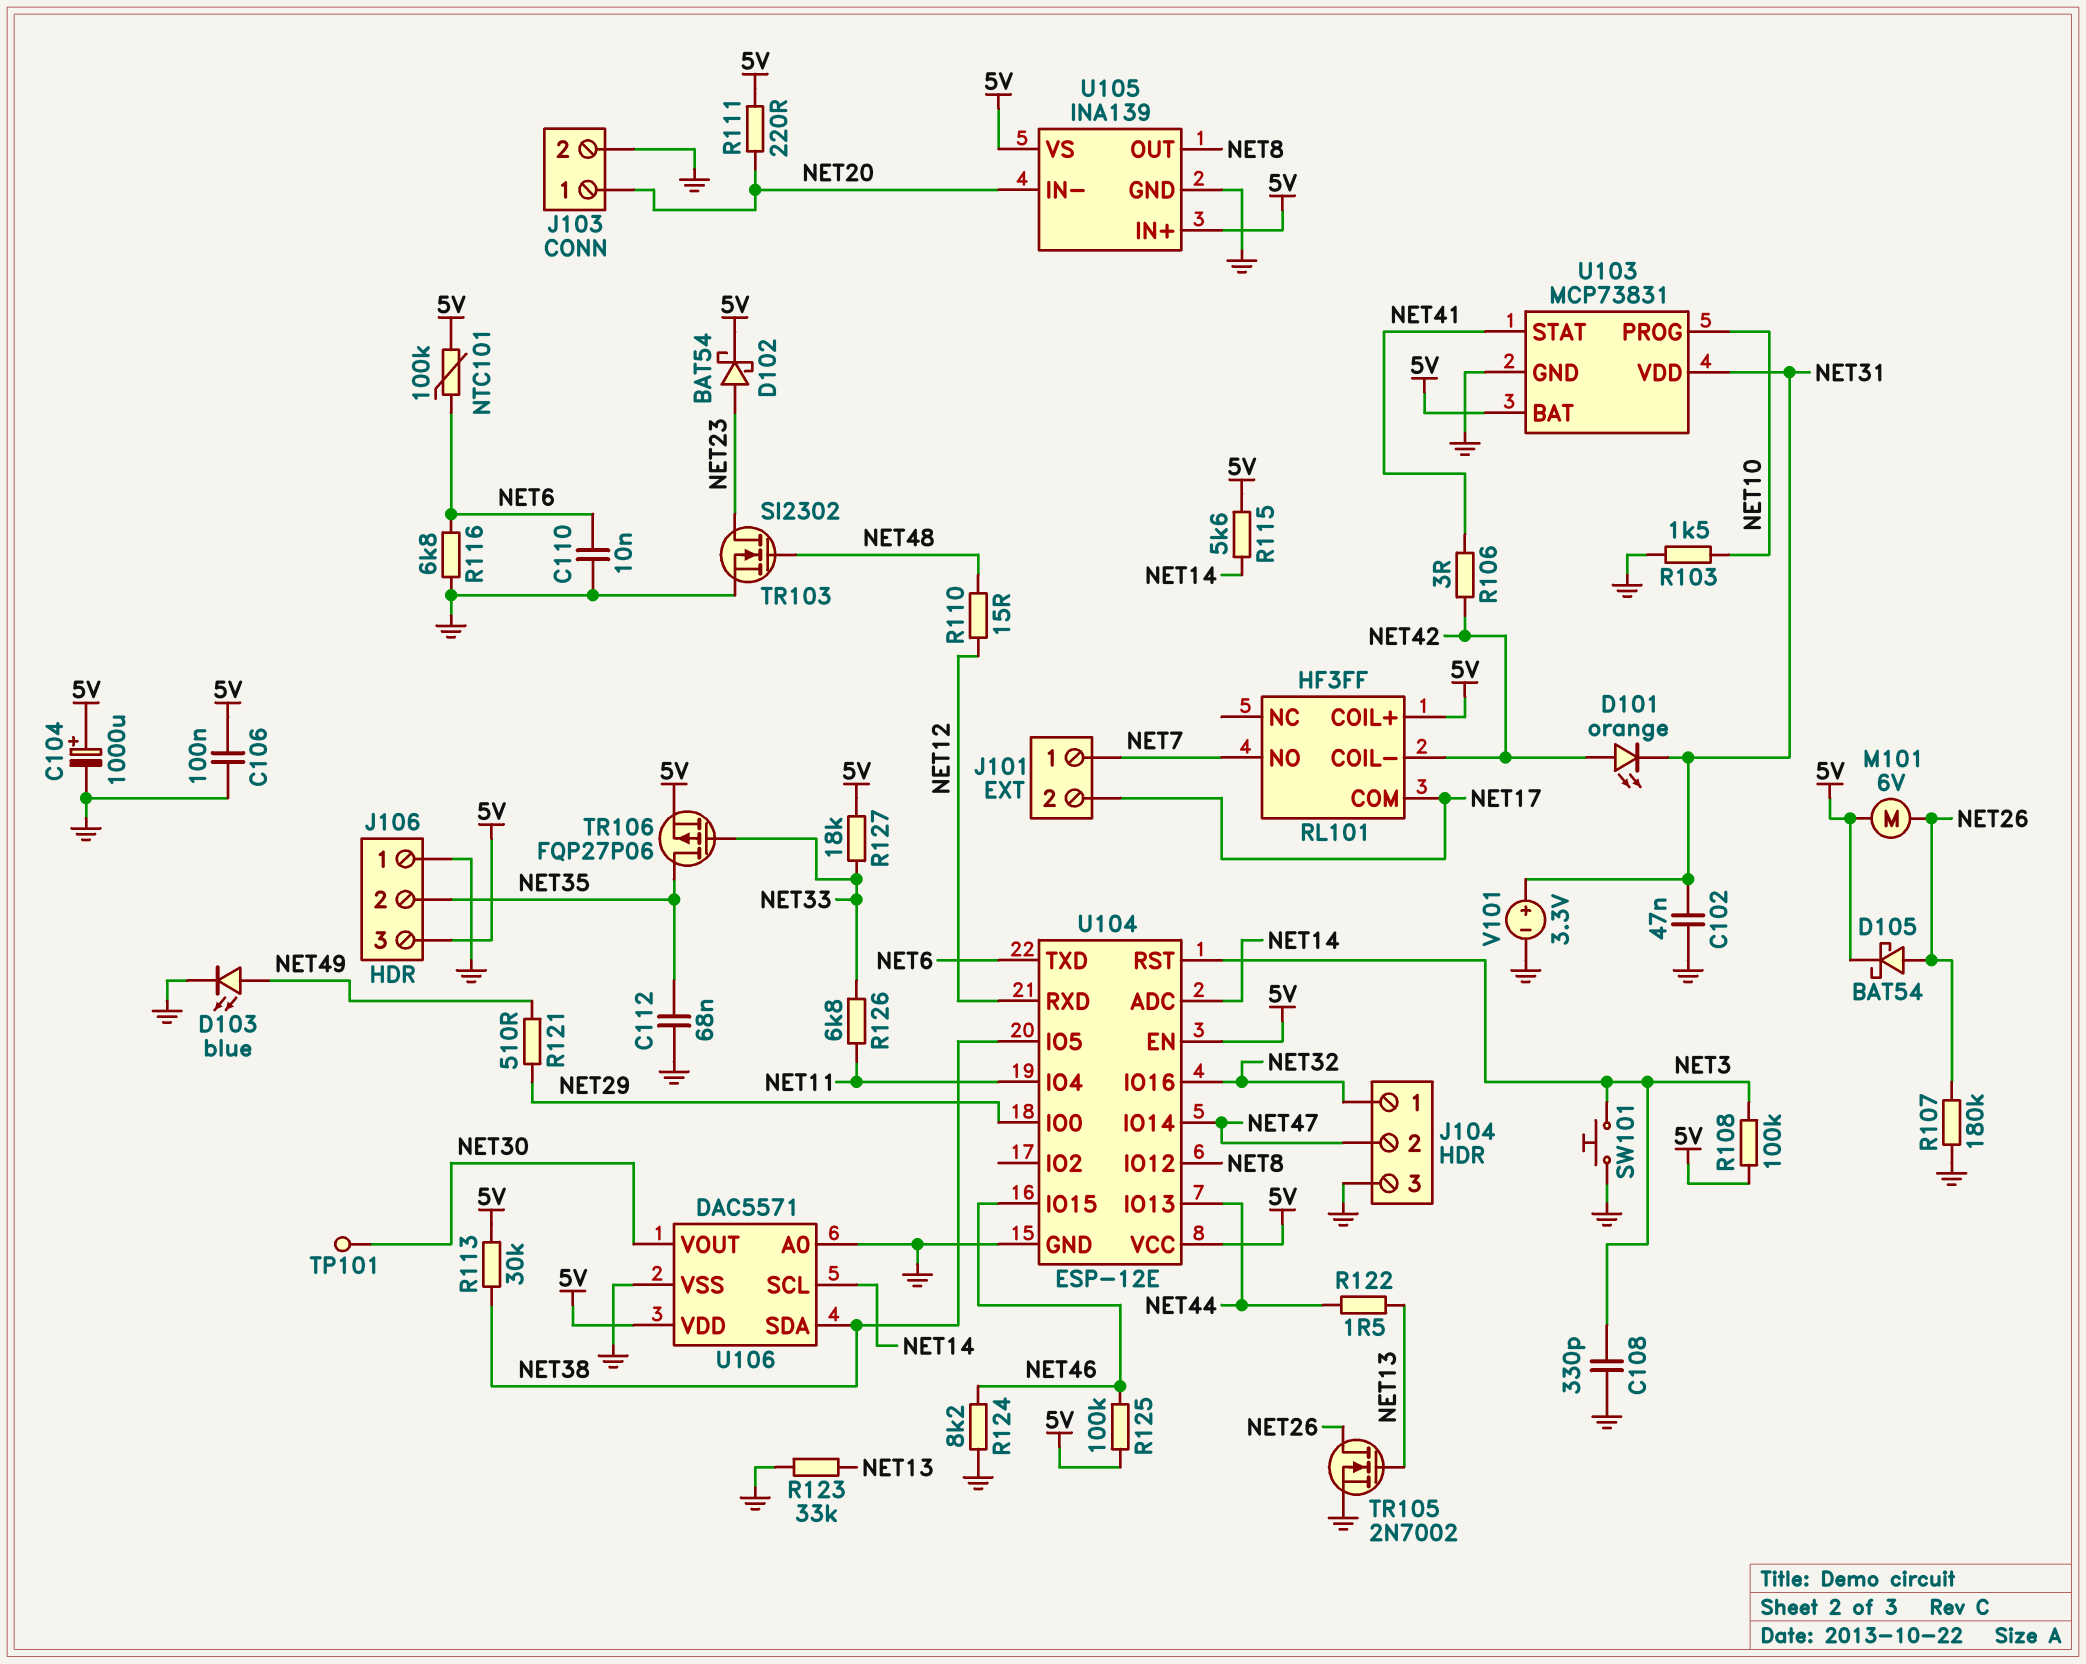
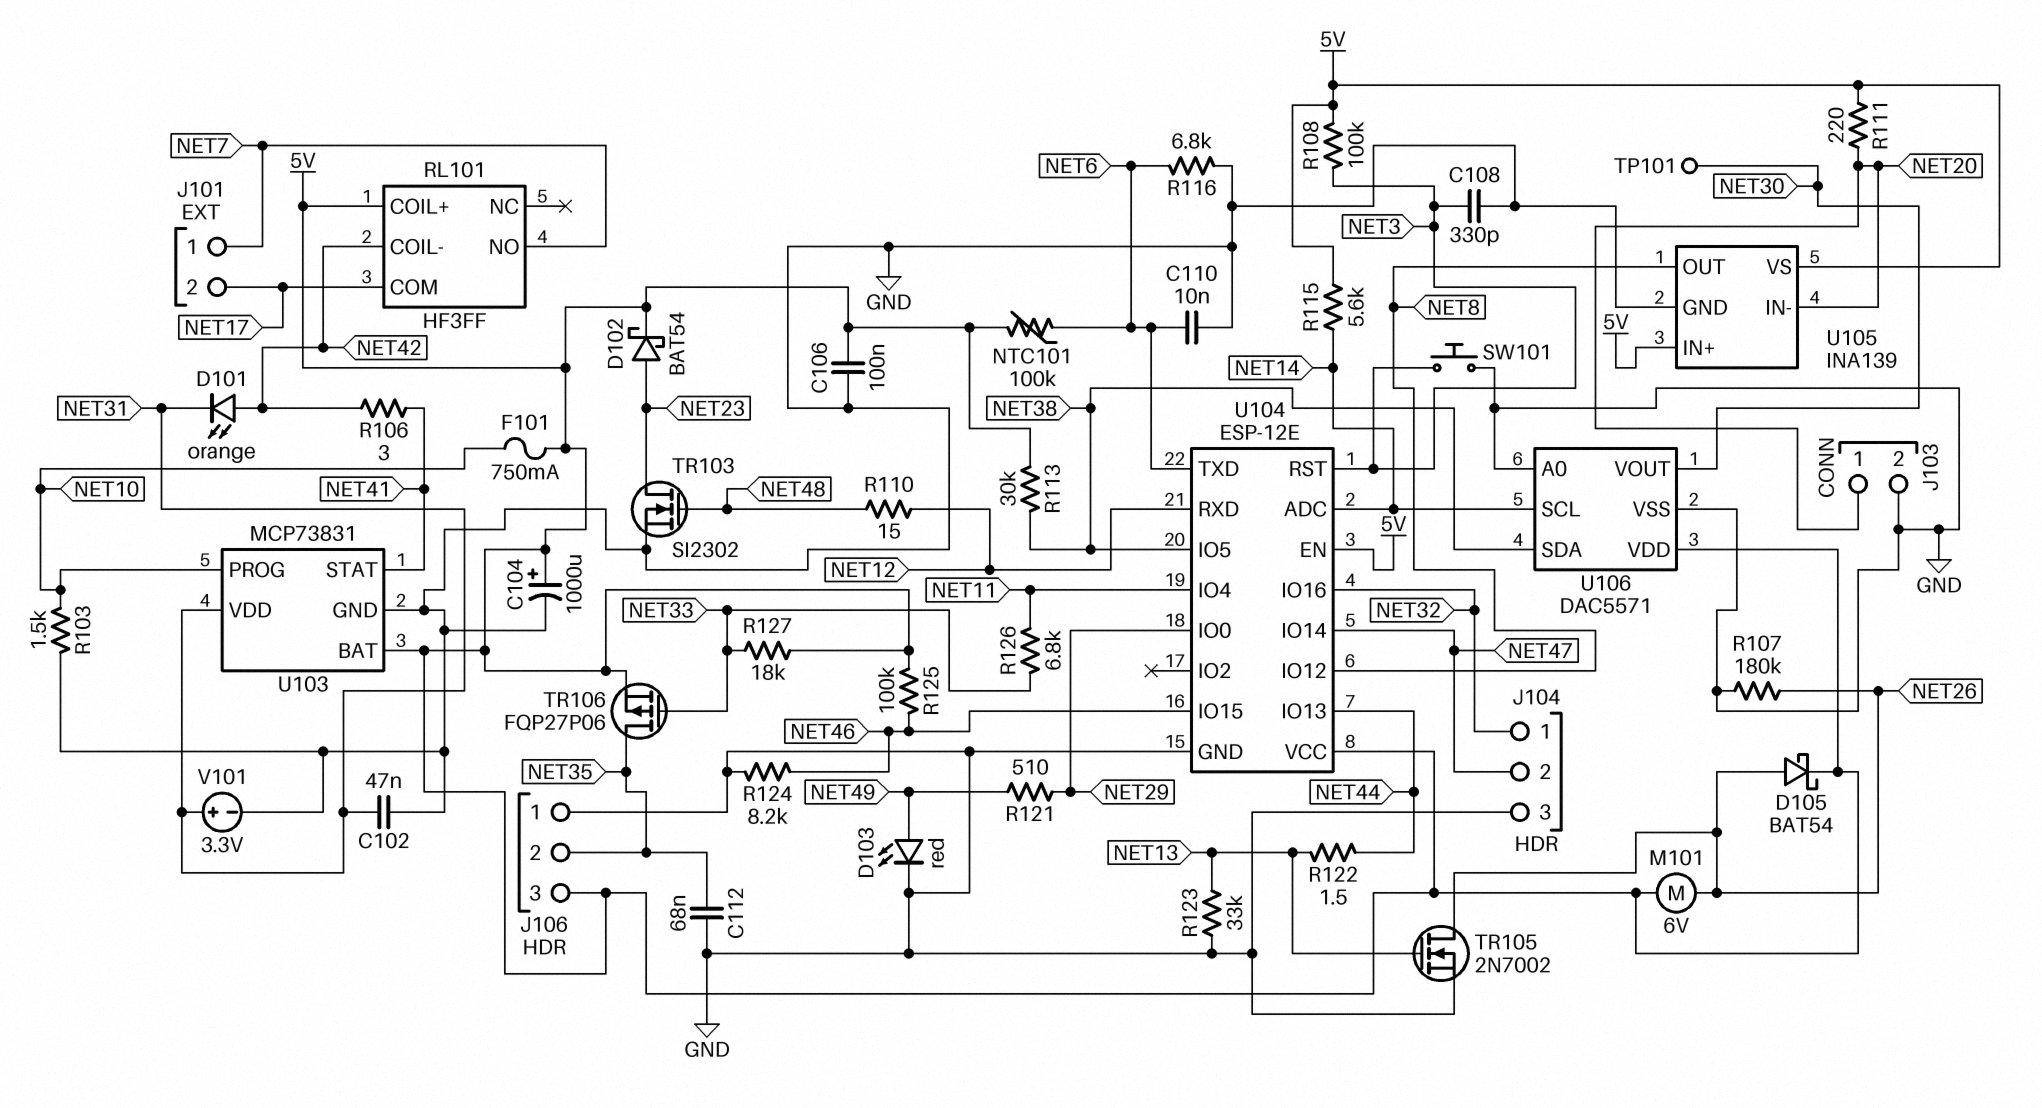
D103: LED blue (A NET49, K GND) -> LED red (A NET49, K GND)
F101: none -> 750mA (5V, NET10)

